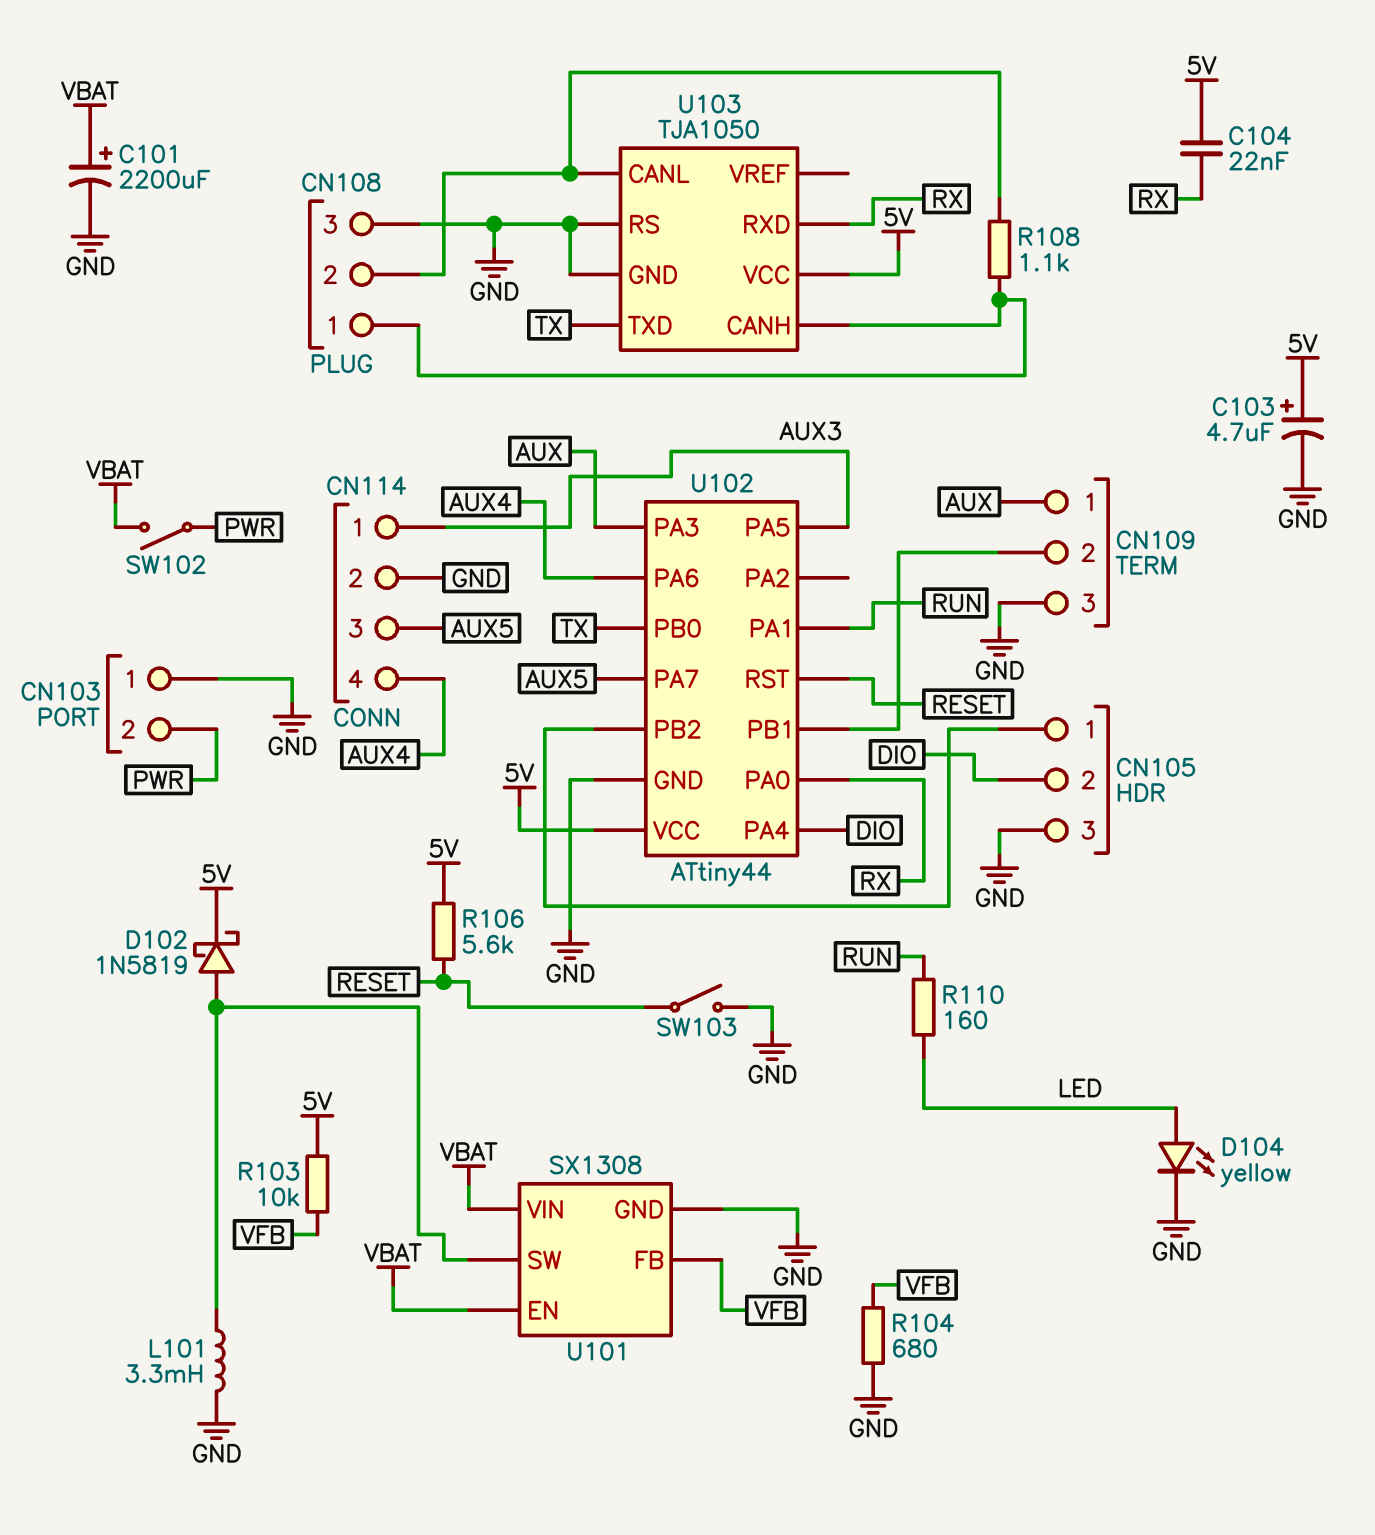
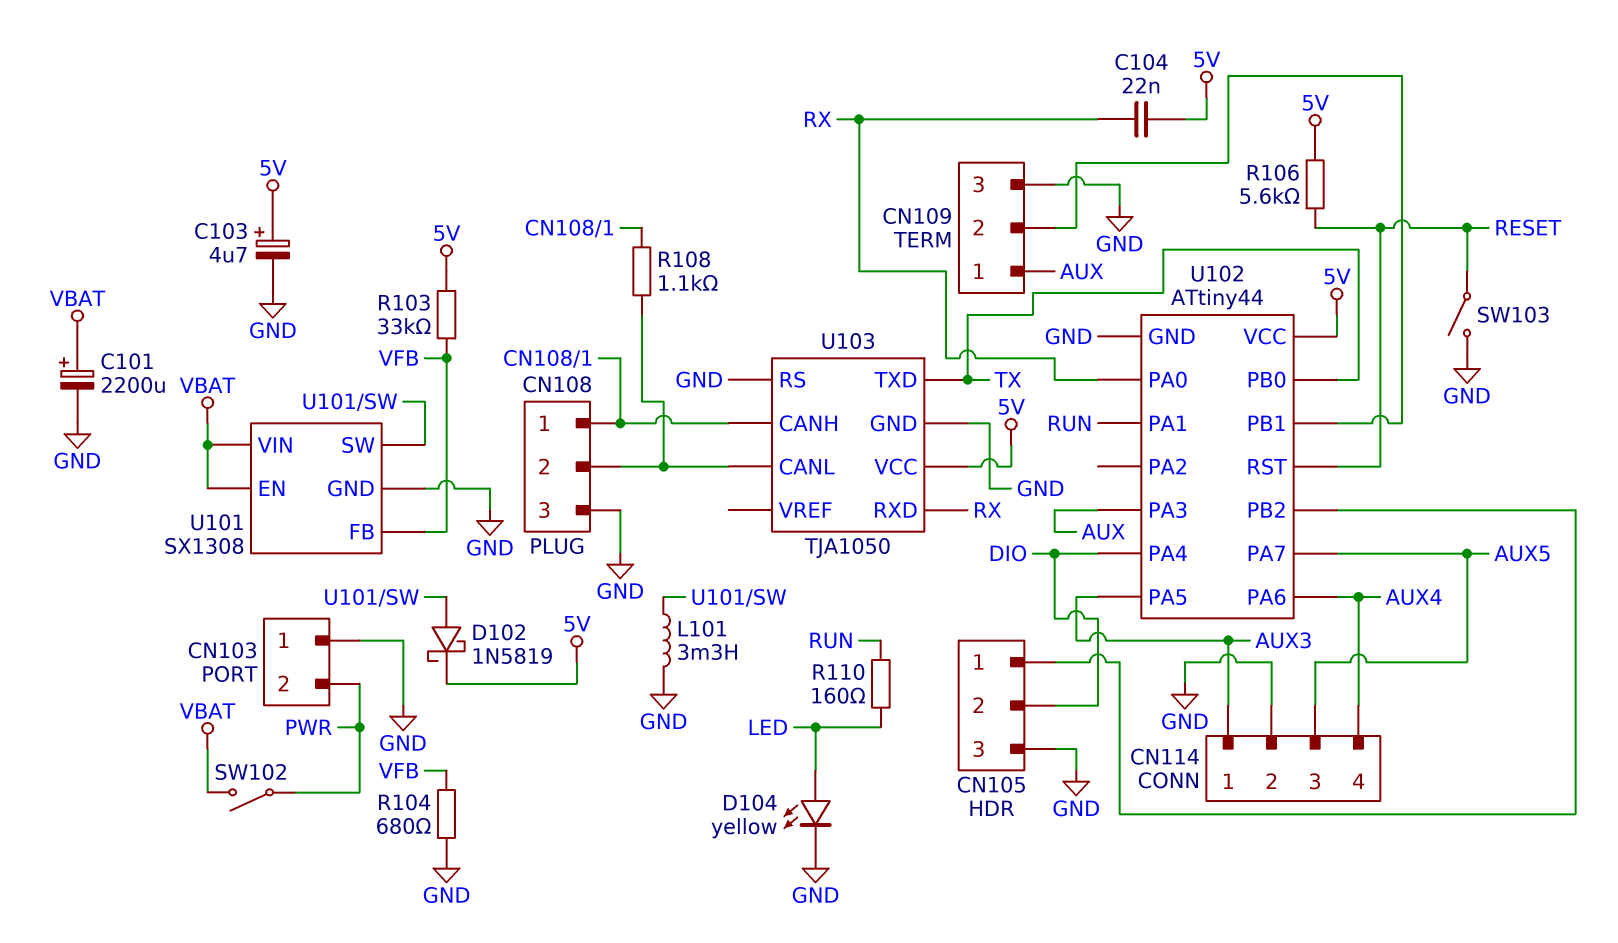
R103: 10k (5V, VFB) -> 33k (5V, VFB)

